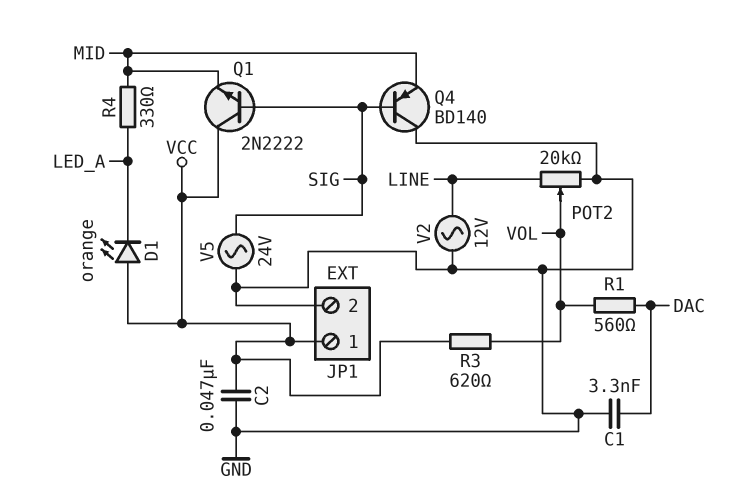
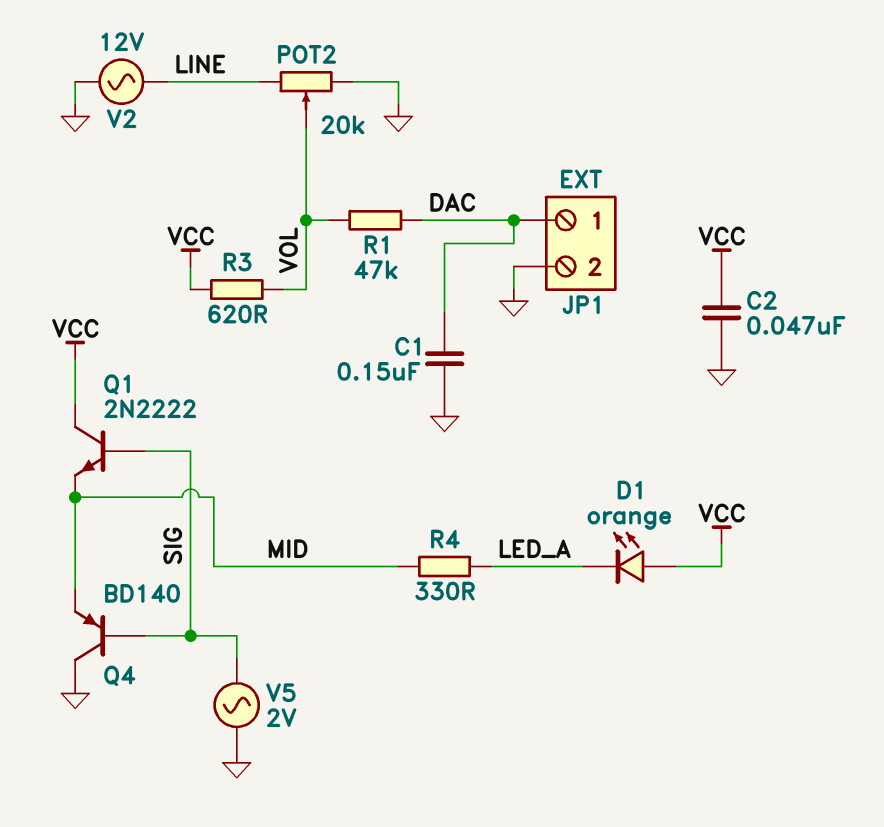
C1: 3.3nF (DAC, GND) -> 150nF (DAC, GND)
JP1 pin 1: VCC -> DAC
R1: 560 (DAC, VOL) -> 47k (DAC, VOL)
V5: AC 24V (GND, SIG) -> AC 2V (GND, SIG)

